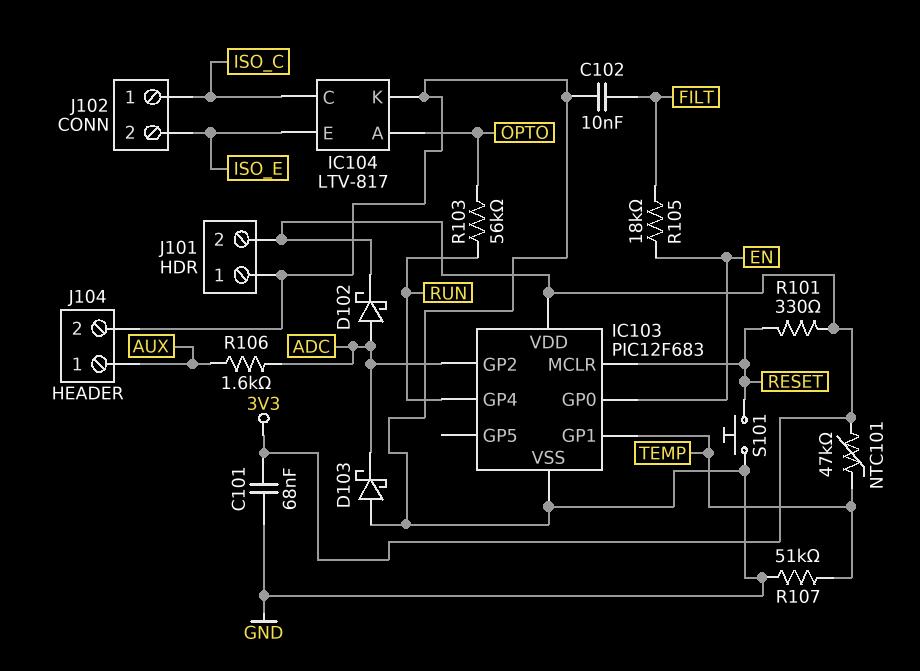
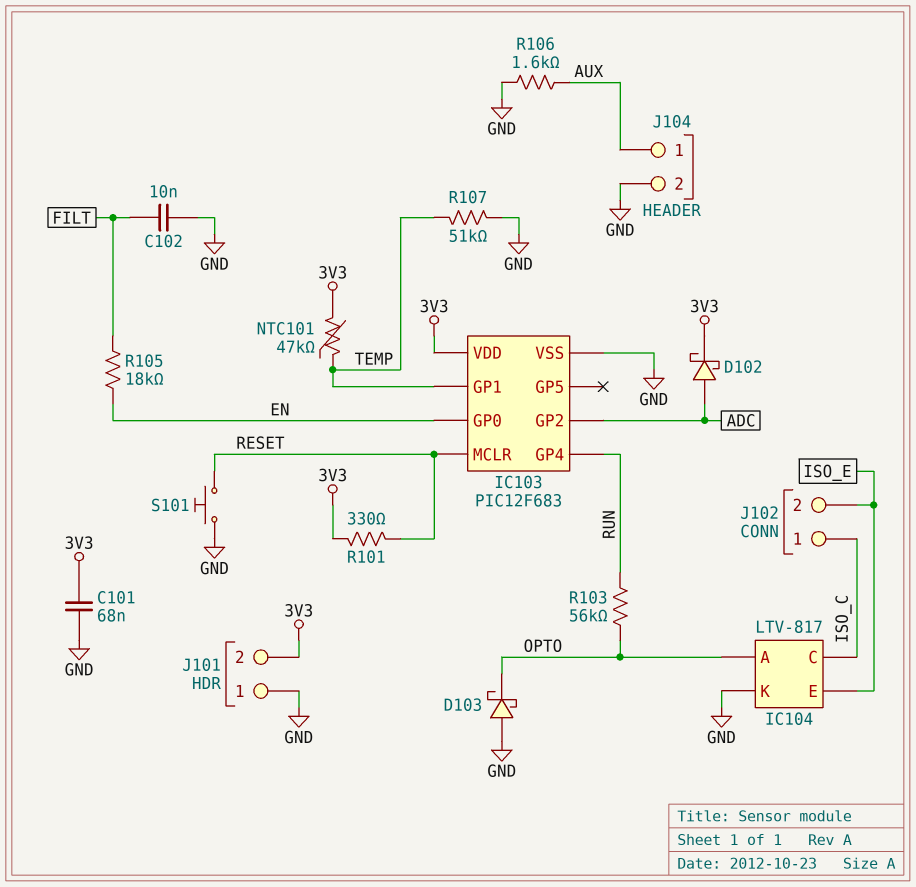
D103: schottky (A GND, K ADC) -> schottky (A GND, K OPTO)
R106: 1.6k (ADC, AUX) -> 1.6k (AUX, GND)

